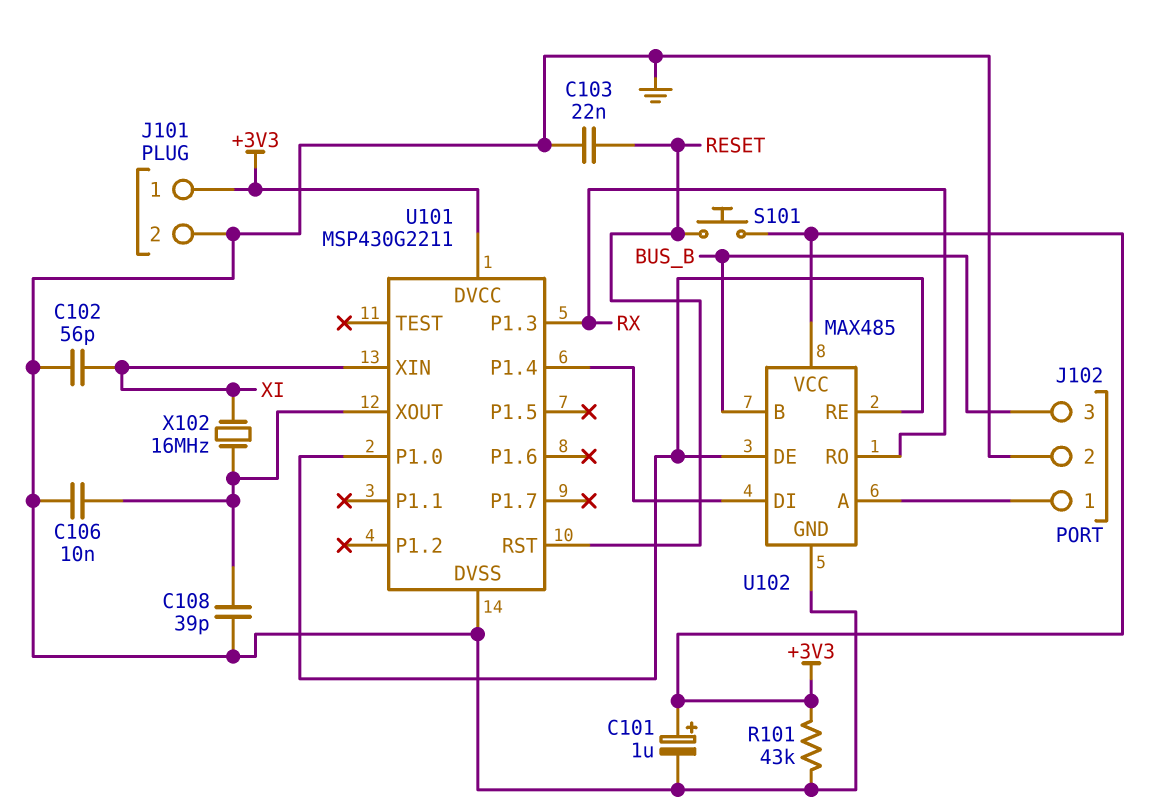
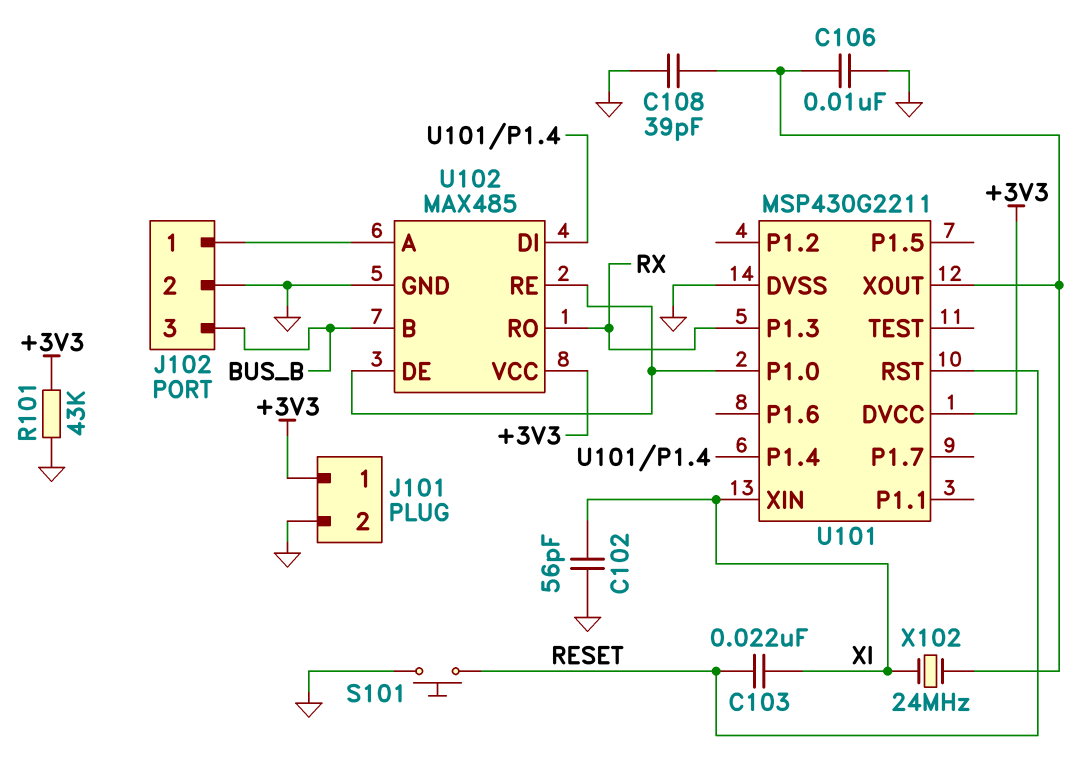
C101: 1uF (plus +3V3, minus GND) -> none
C103: 22nF (GND, RESET) -> 22nF (RESET, XI)
S101: button (+3V3, RESET) -> button (GND, RESET)
X102: 16MHz (U101/XOUT, XI) -> 24MHz (U101/XOUT, XI)

